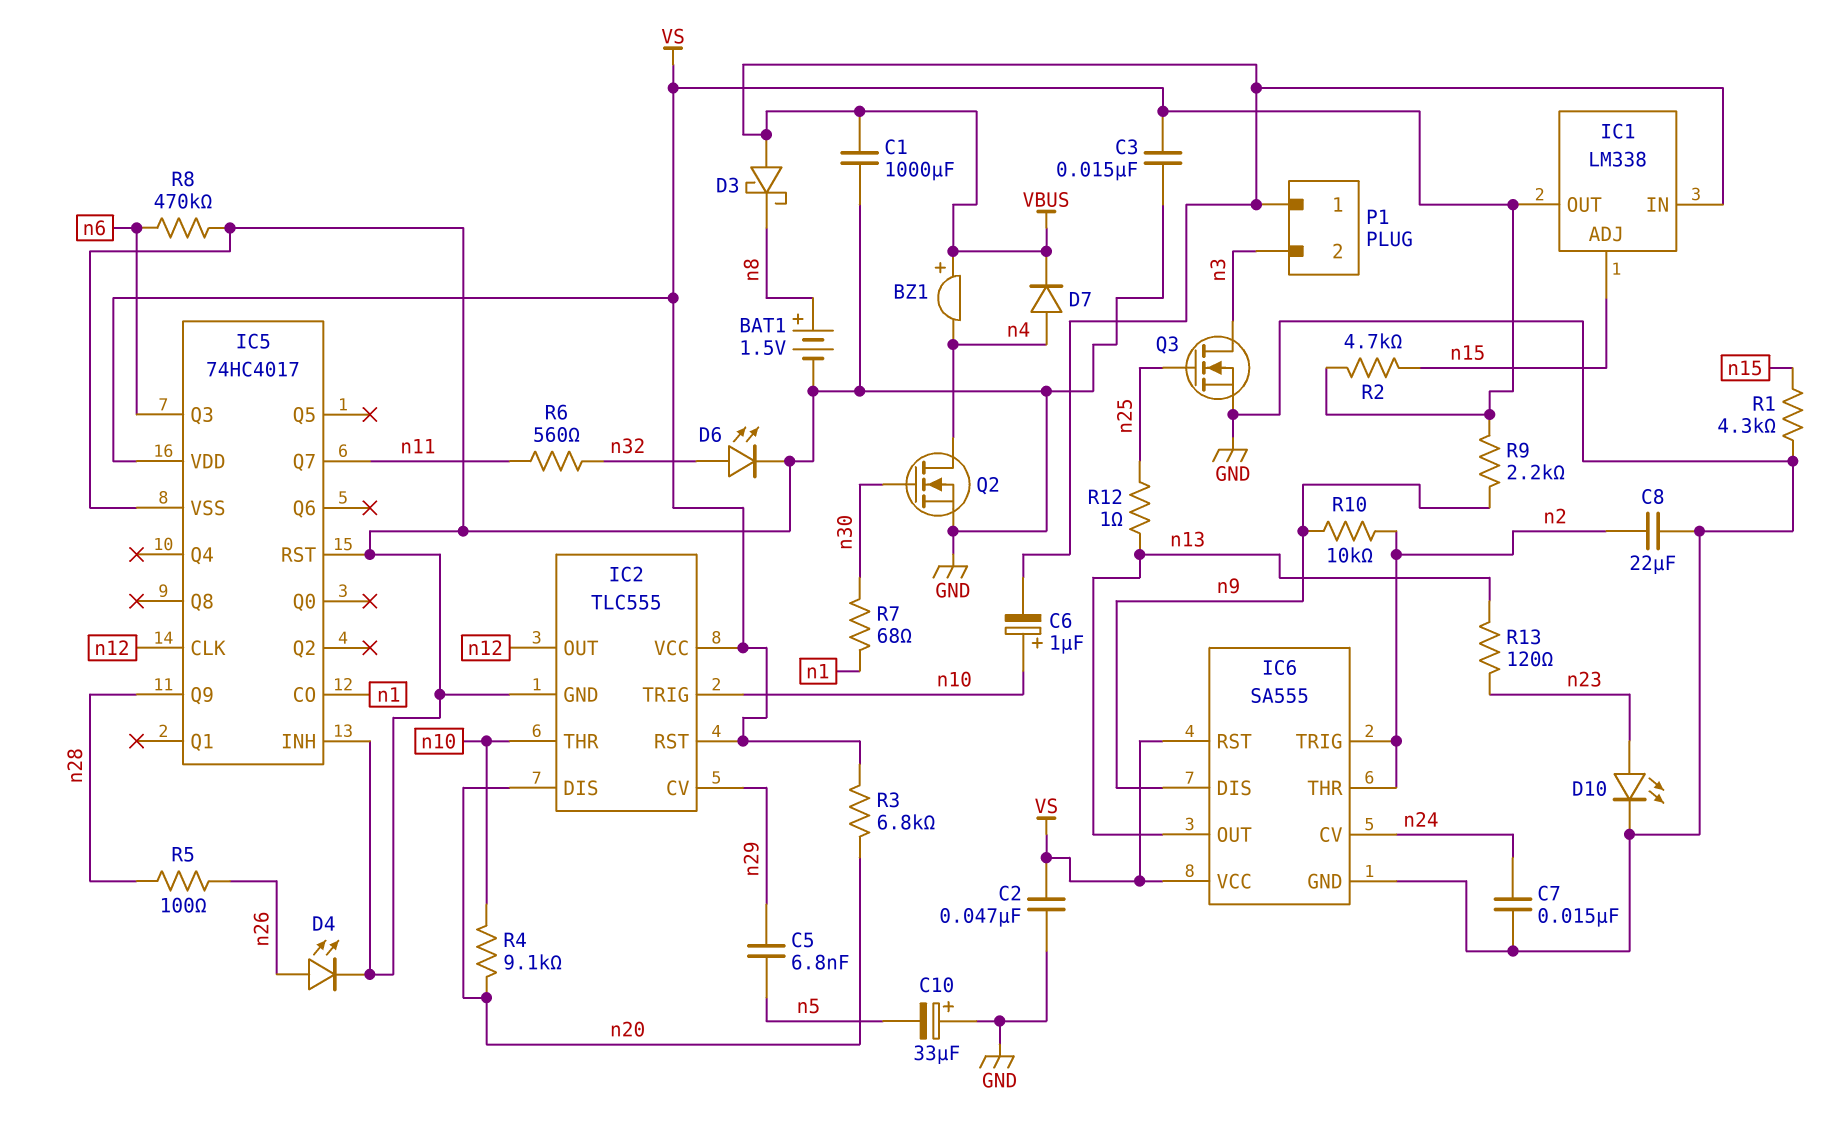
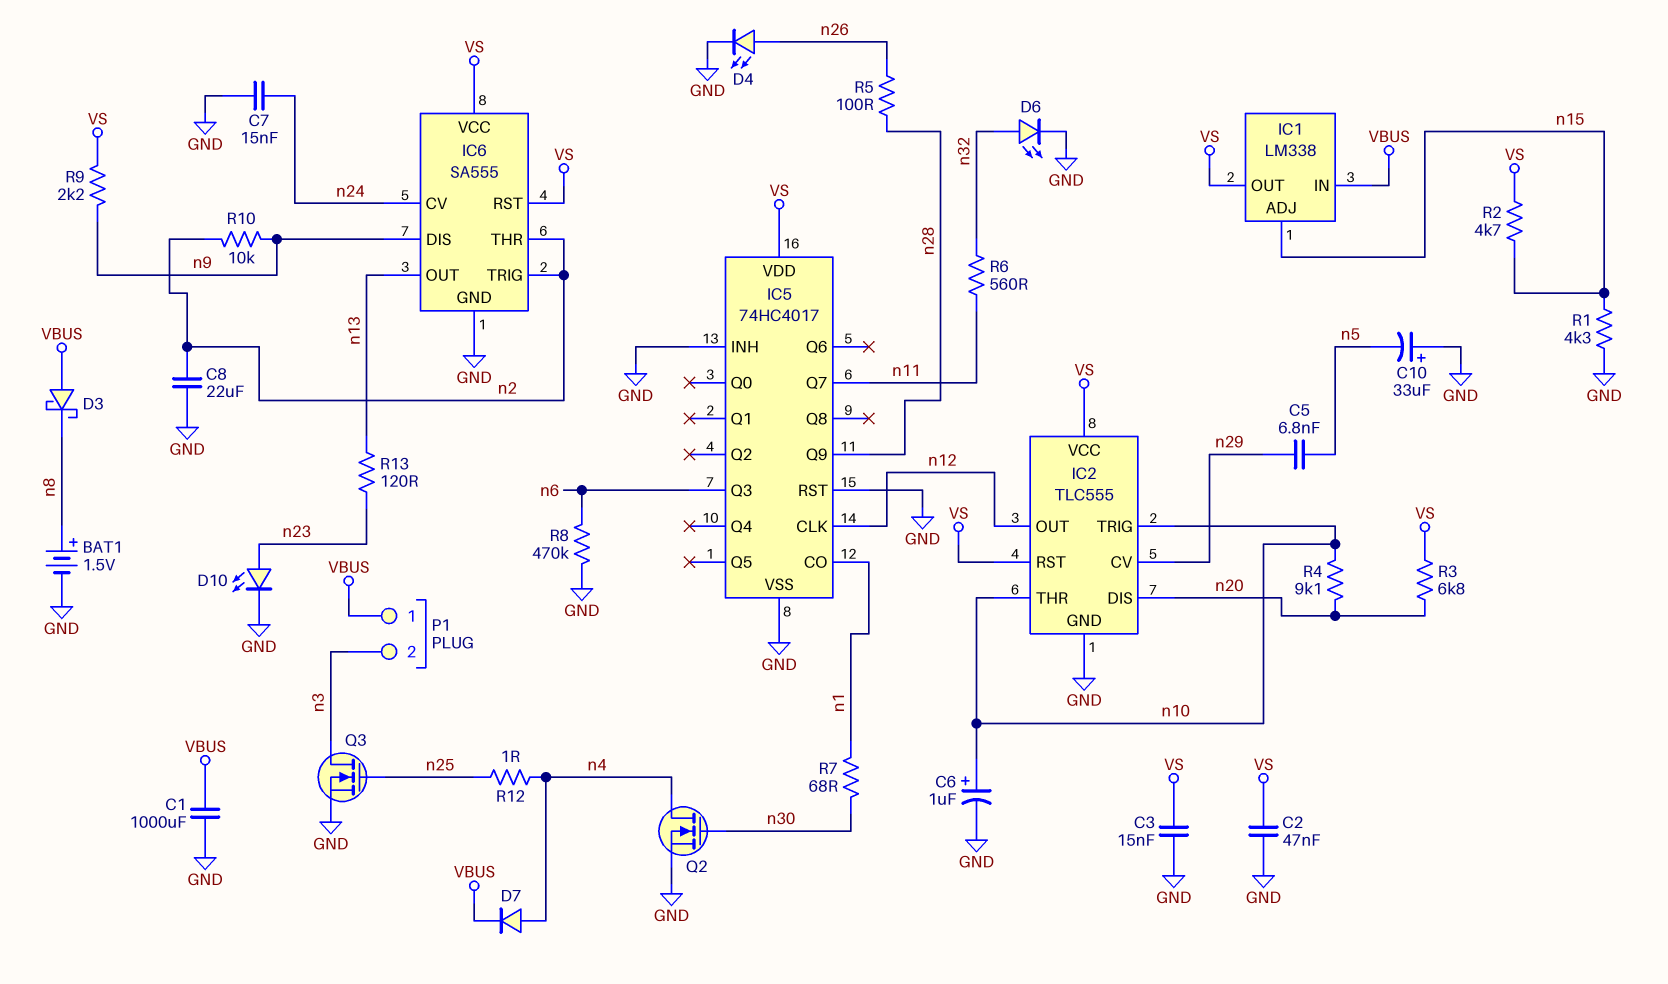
BZ1: buzzer (plus VBUS, minus n4) -> none
C6: 1uF (plus n10, minus VBUS) -> 1uF (plus n10, minus GND)
R12: 1 (n13, n25) -> 1 (n4, n25)

